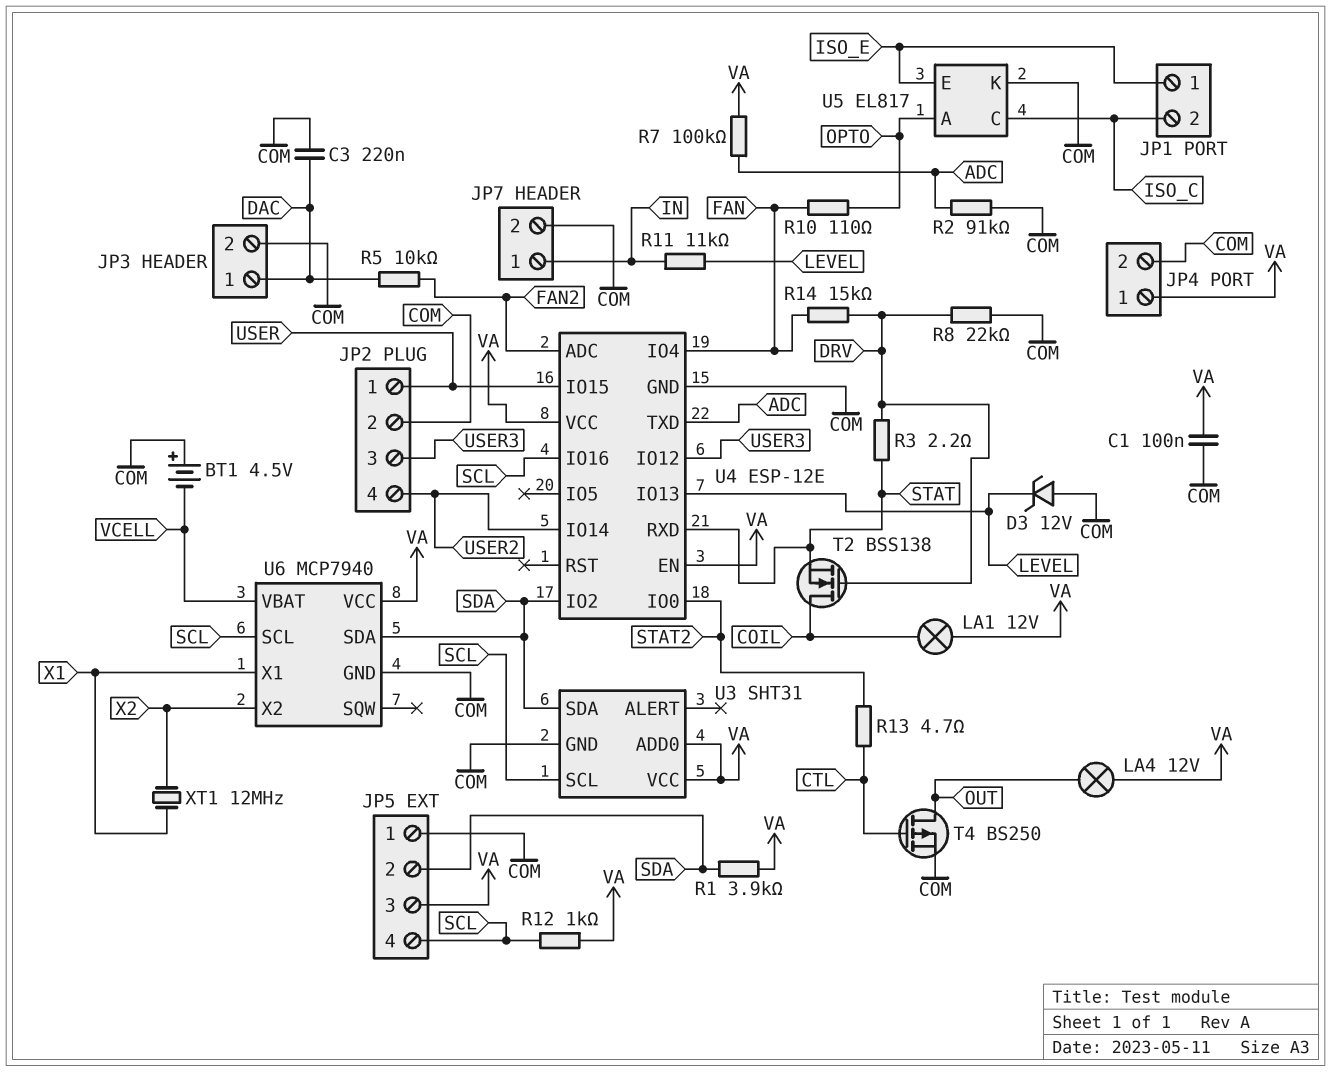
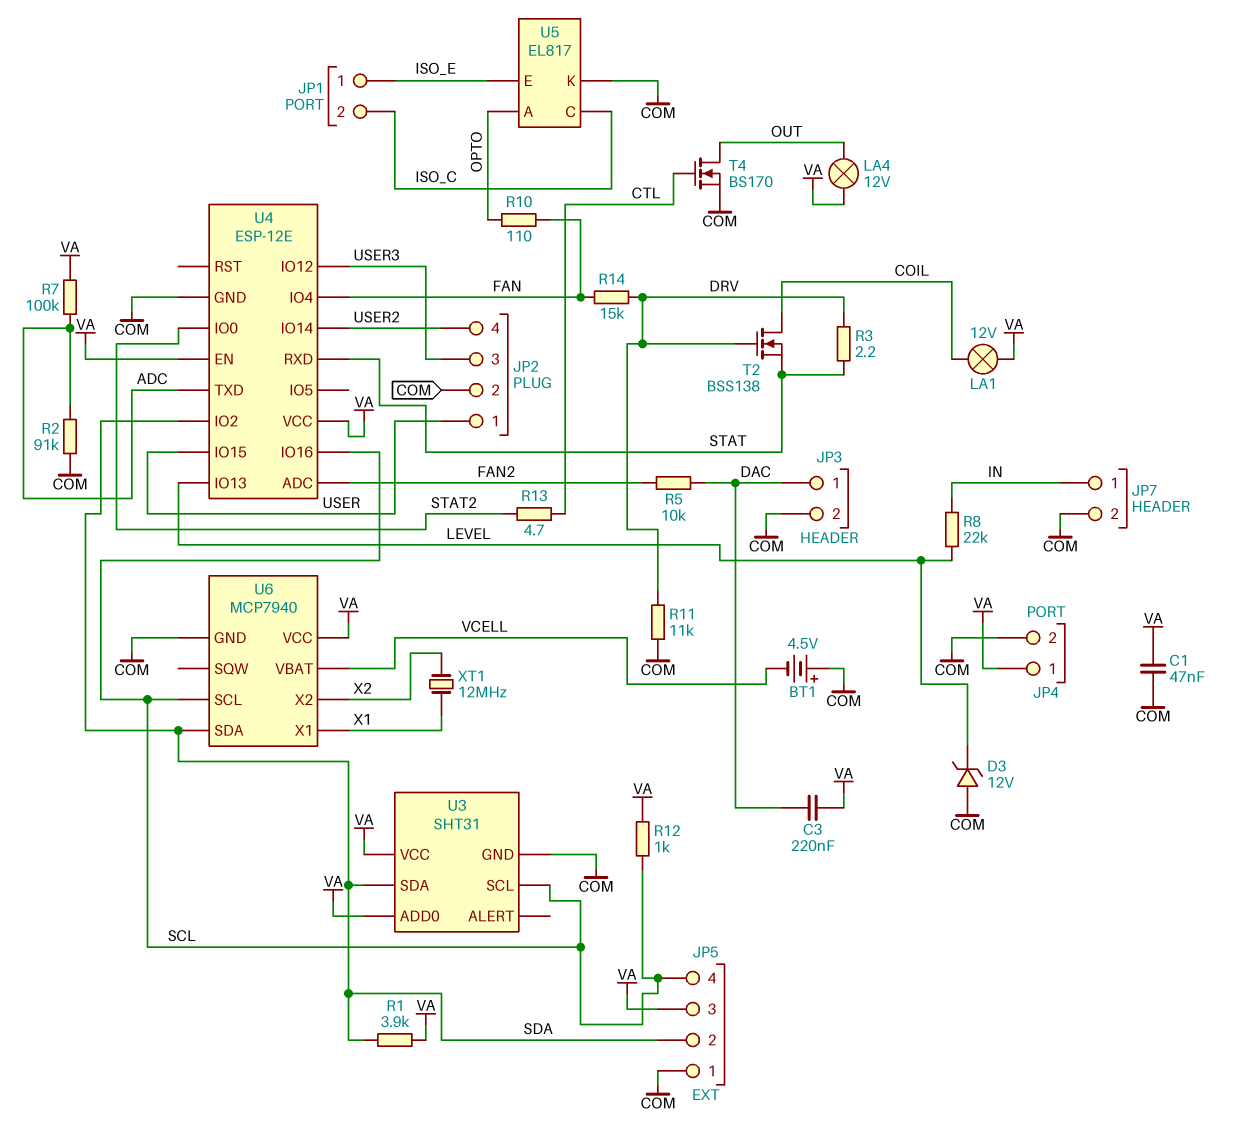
C1: 100nF (COM, VA) -> 47nF (COM, VA)
C3: 220nF (COM, DAC) -> 220nF (DAC, VA)
R8: 22k (COM, DRV) -> 22k (IN, LEVEL)
R11: 11k (IN, LEVEL) -> 11k (COM, DRV)
T4: PMOS BS250 (G CTL, D OUT, S COM) -> NMOS BS170 (G CTL, D OUT, S COM)

